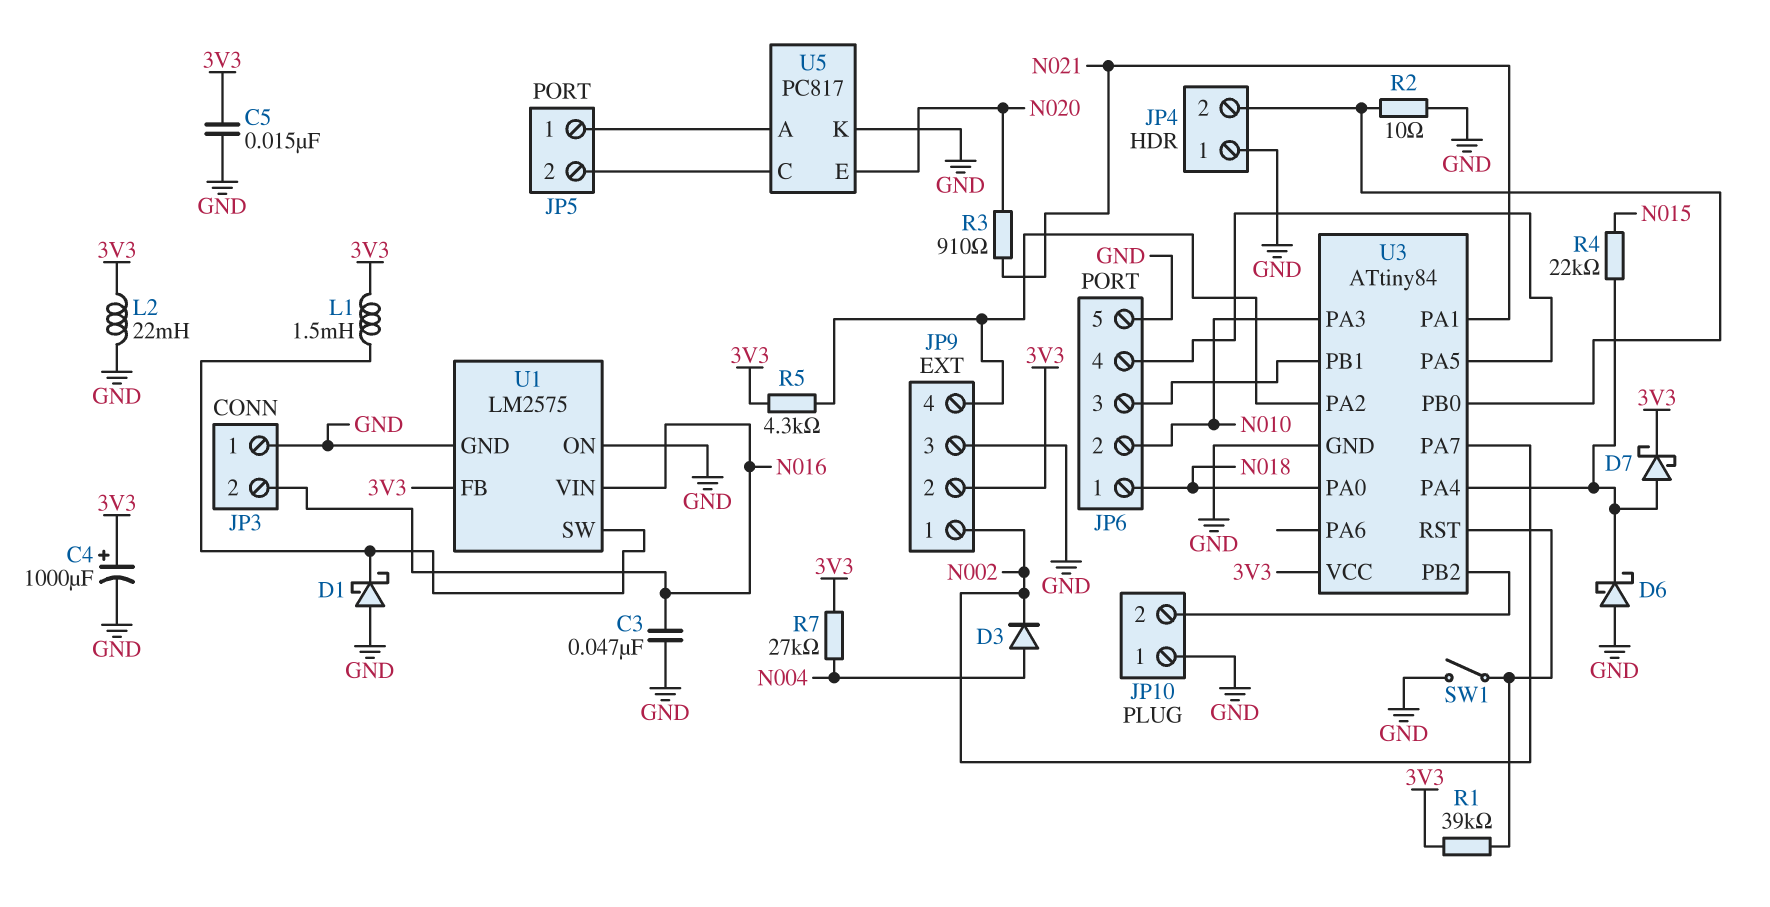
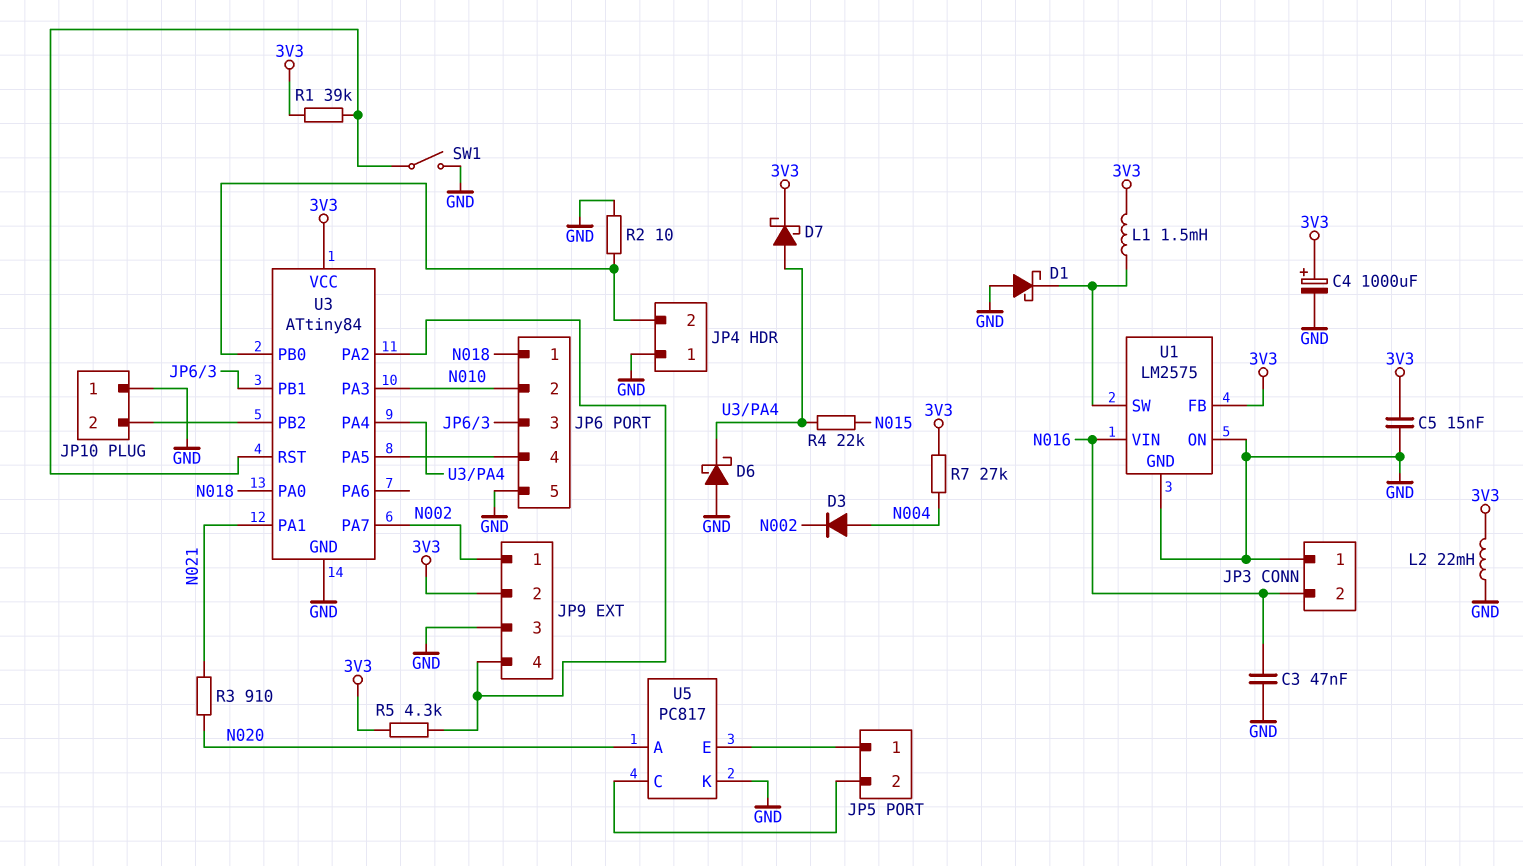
U5 pin A: JP5/1 -> N020
U5 pin E: N020 -> JP5/1

